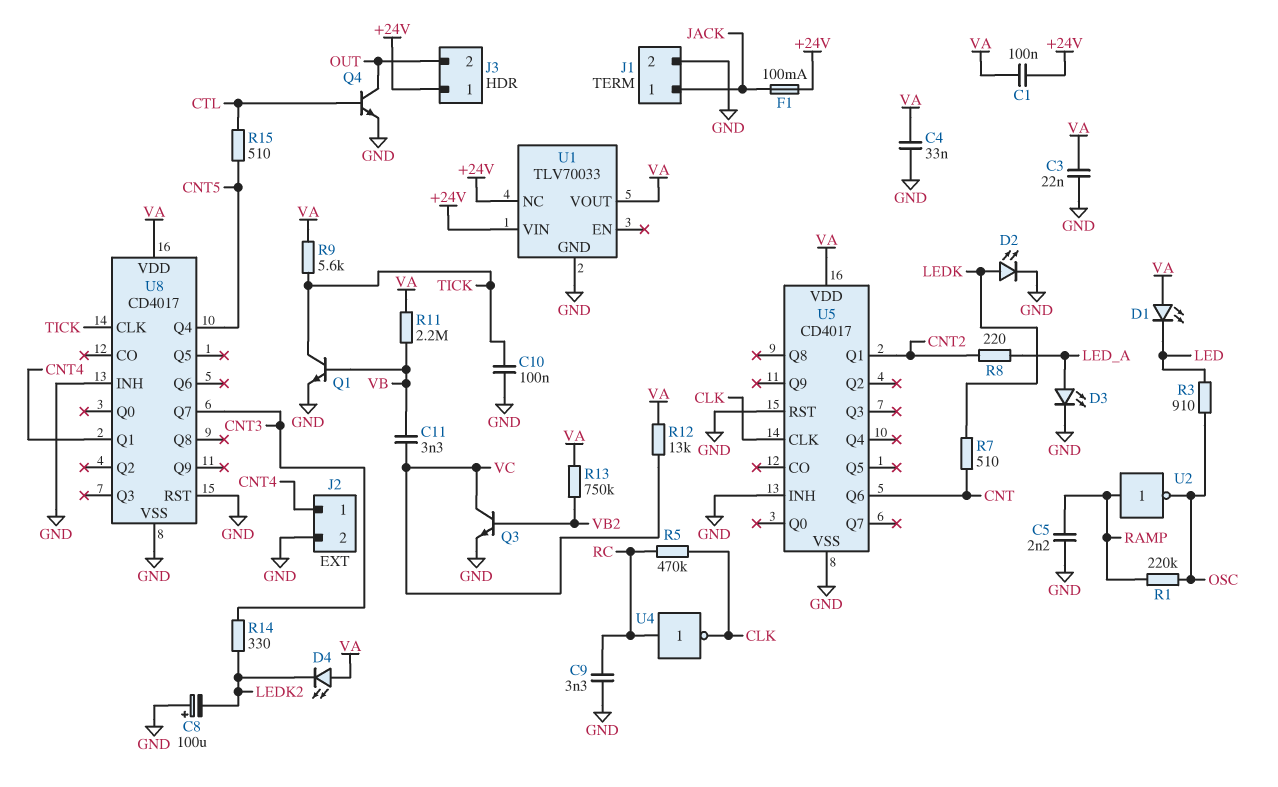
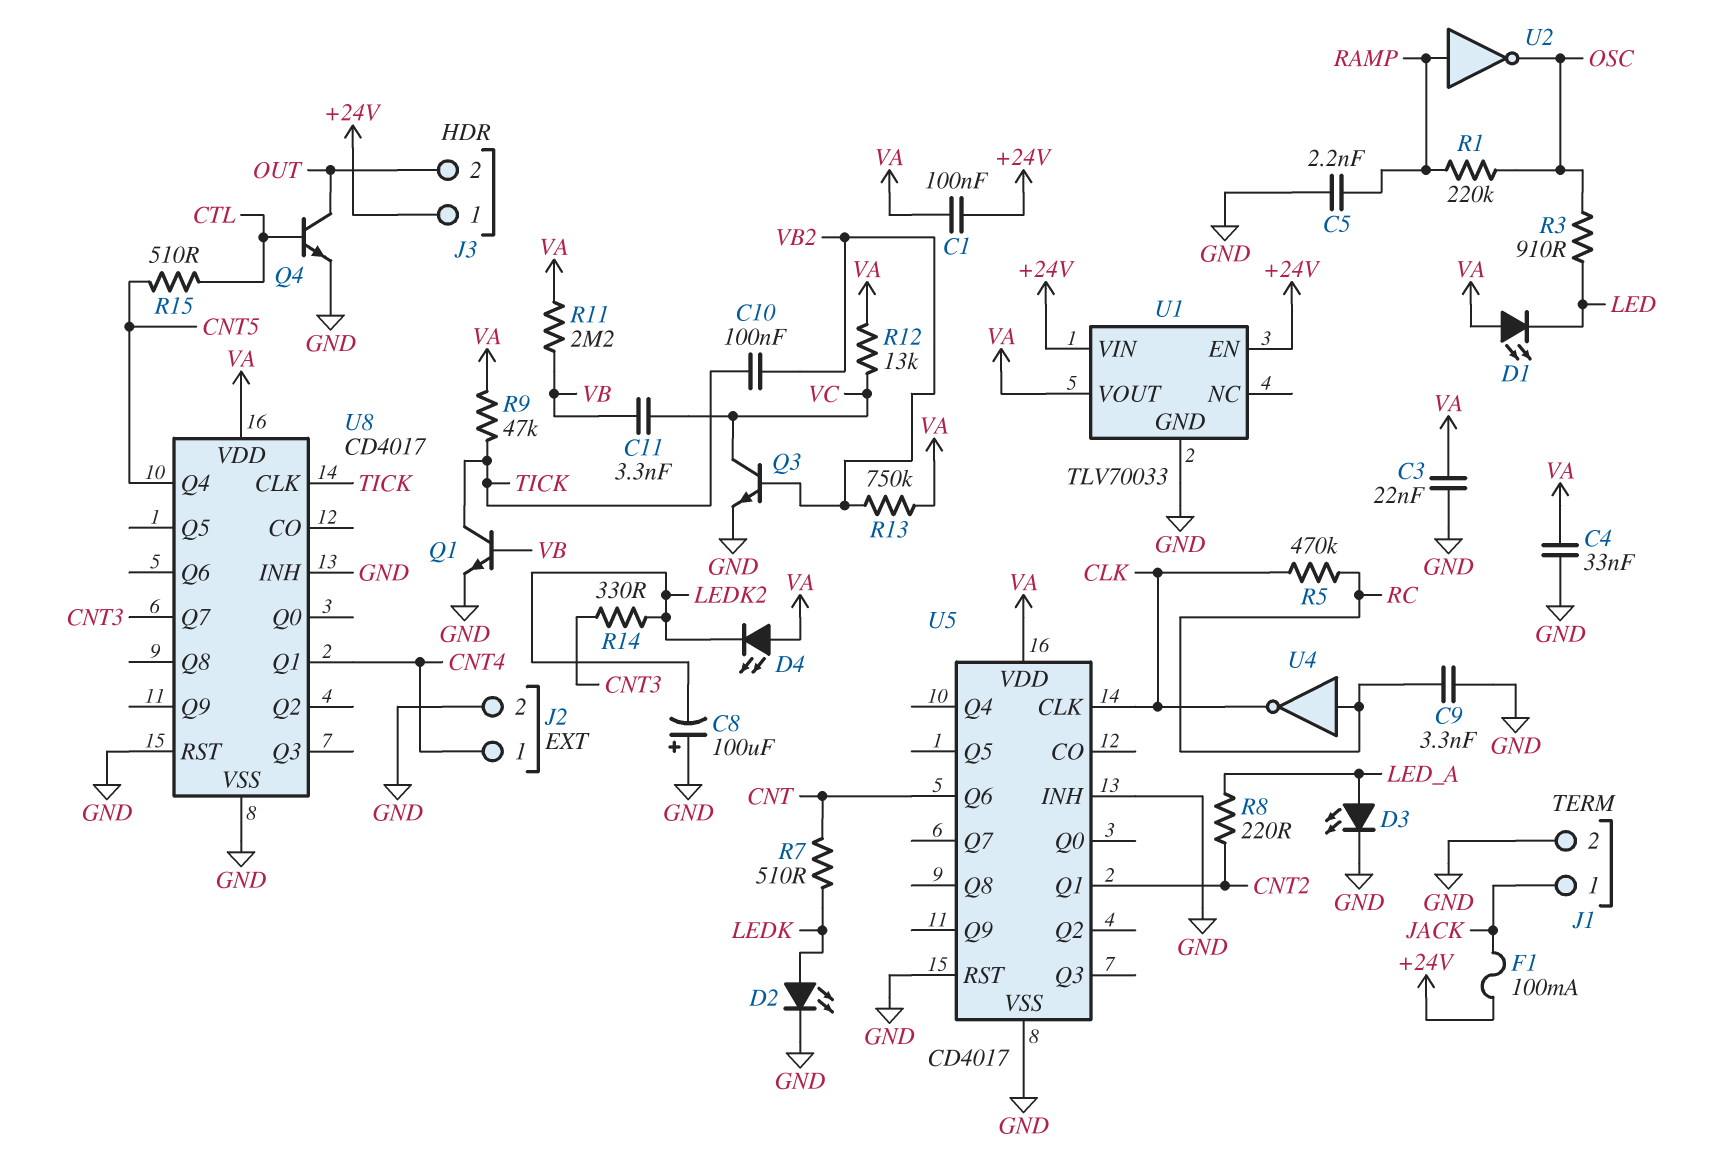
C10: 100nF (GND, TICK) -> 100nF (TICK, VB2)
R9: 5.6k (TICK, VA) -> 47k (TICK, VA)
U1 pin EN: none -> +24V
U1 pin NC: +24V -> none

